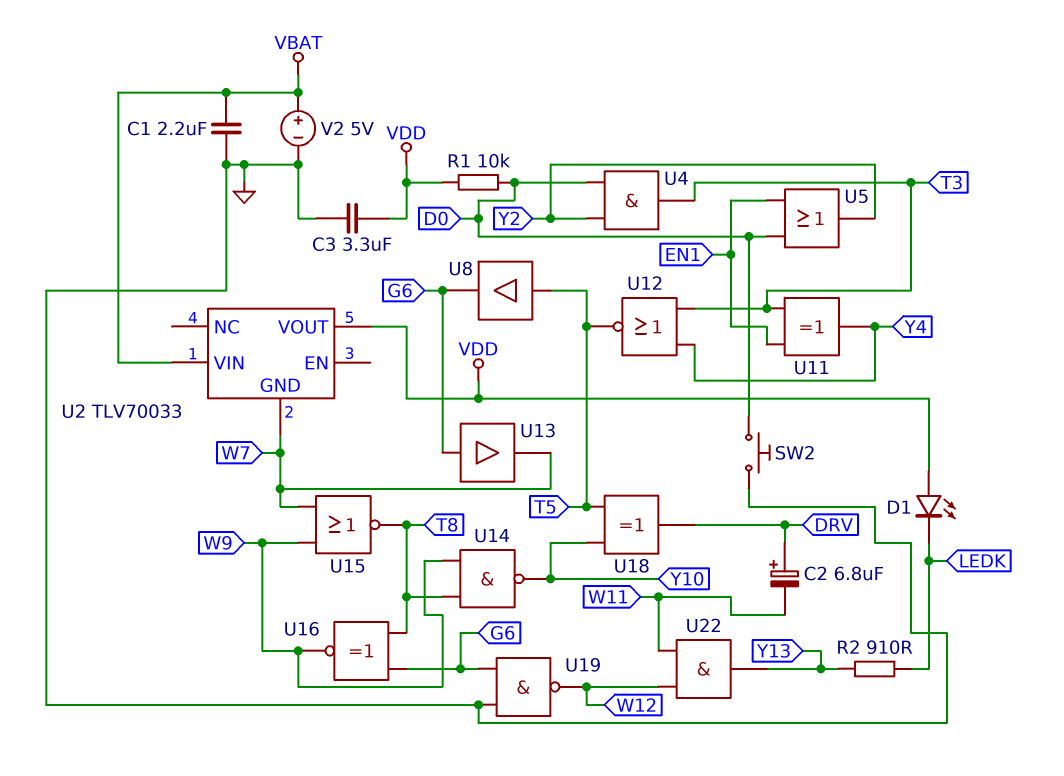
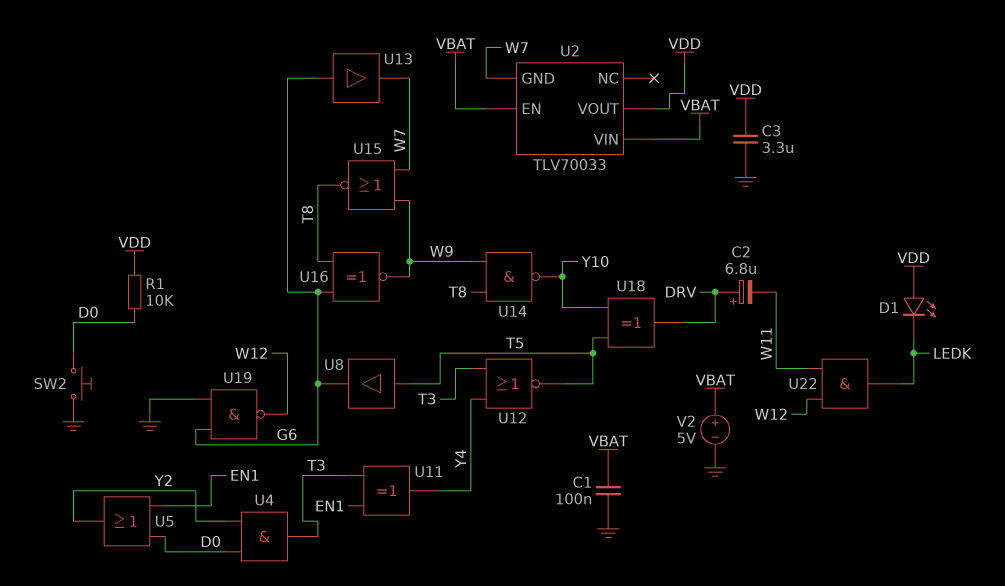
C1: 2.2uF (GND, VBAT) -> 100nF (GND, VBAT)
R2: 910 (LEDK, Y13) -> none
U2 pin EN: none -> VBAT
U22: AND (in W11, in W12, out Y13) -> AND (in W11, in W12, out LEDK)

